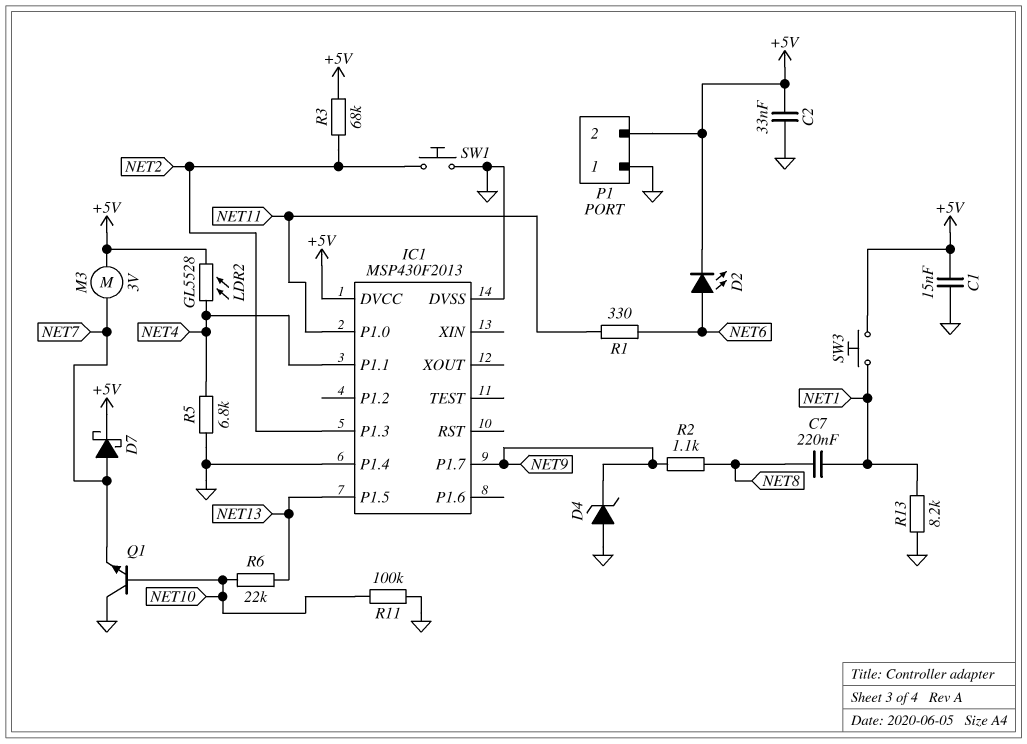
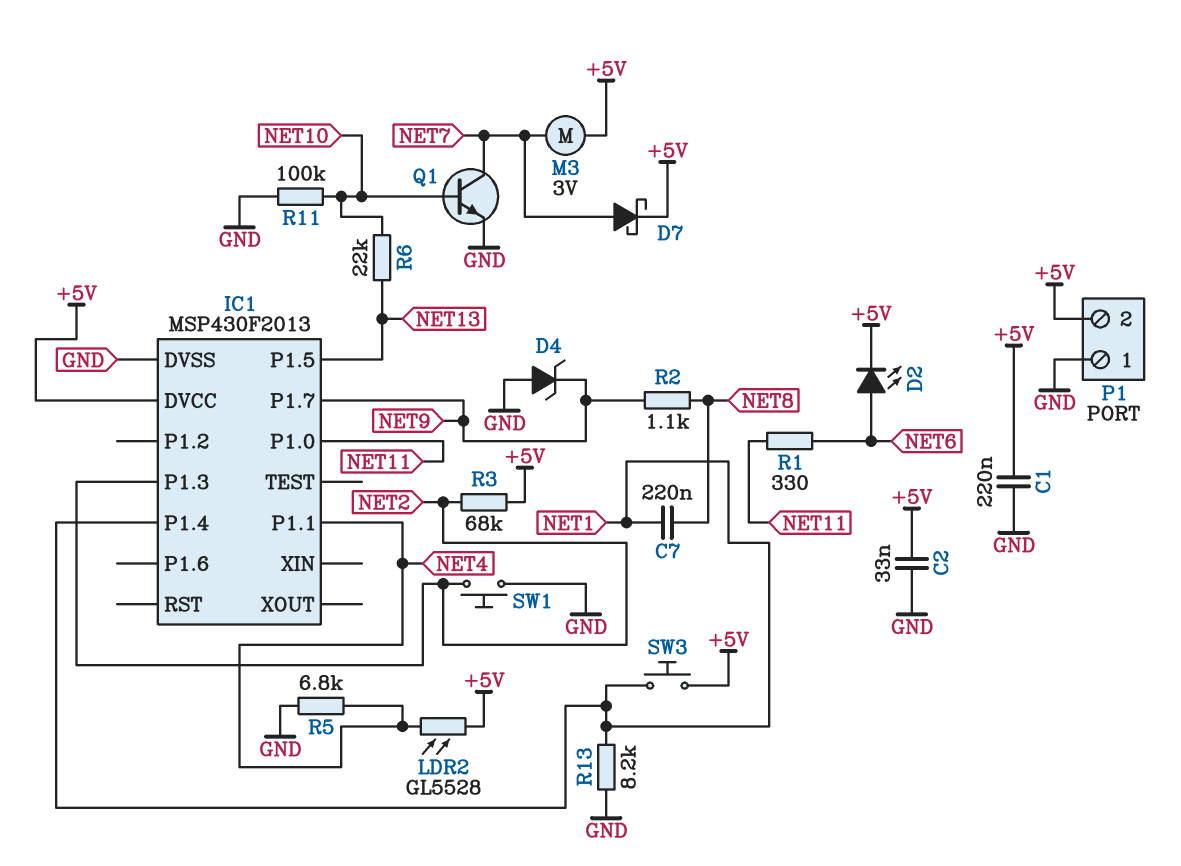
C1: 15nF (+5V, GND) -> 220nF (+5V, GND)
IC1 pin P1.4: GND -> NET1
Q1: NPN (B NET10, C GND, E NET7) -> NPN (B NET10, C NET7, E GND)

